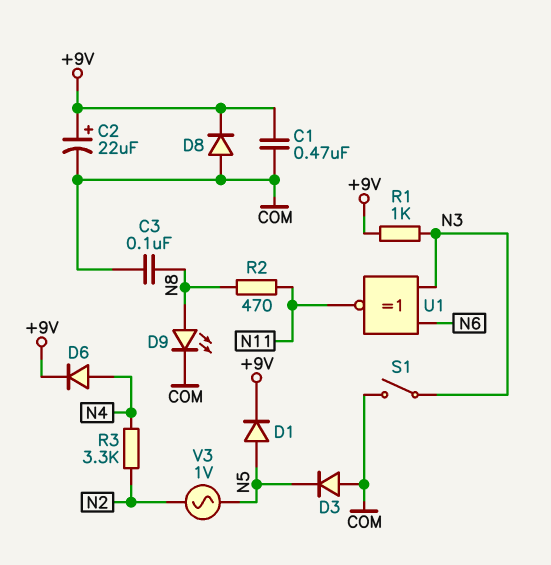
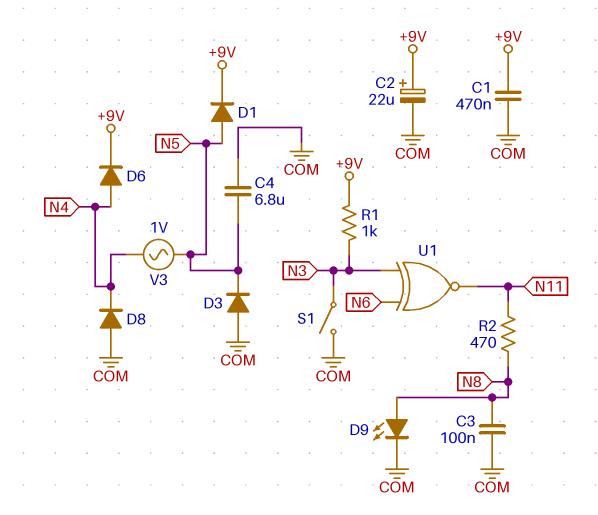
C4: none -> 6.8uF (COM, N5)
D8: diode (A COM, K +9V) -> diode (A COM, K N4)
R3: 3.3k (N2, N4) -> none
V3: AC 1V (N2, N5) -> AC 1V (N4, N5)

